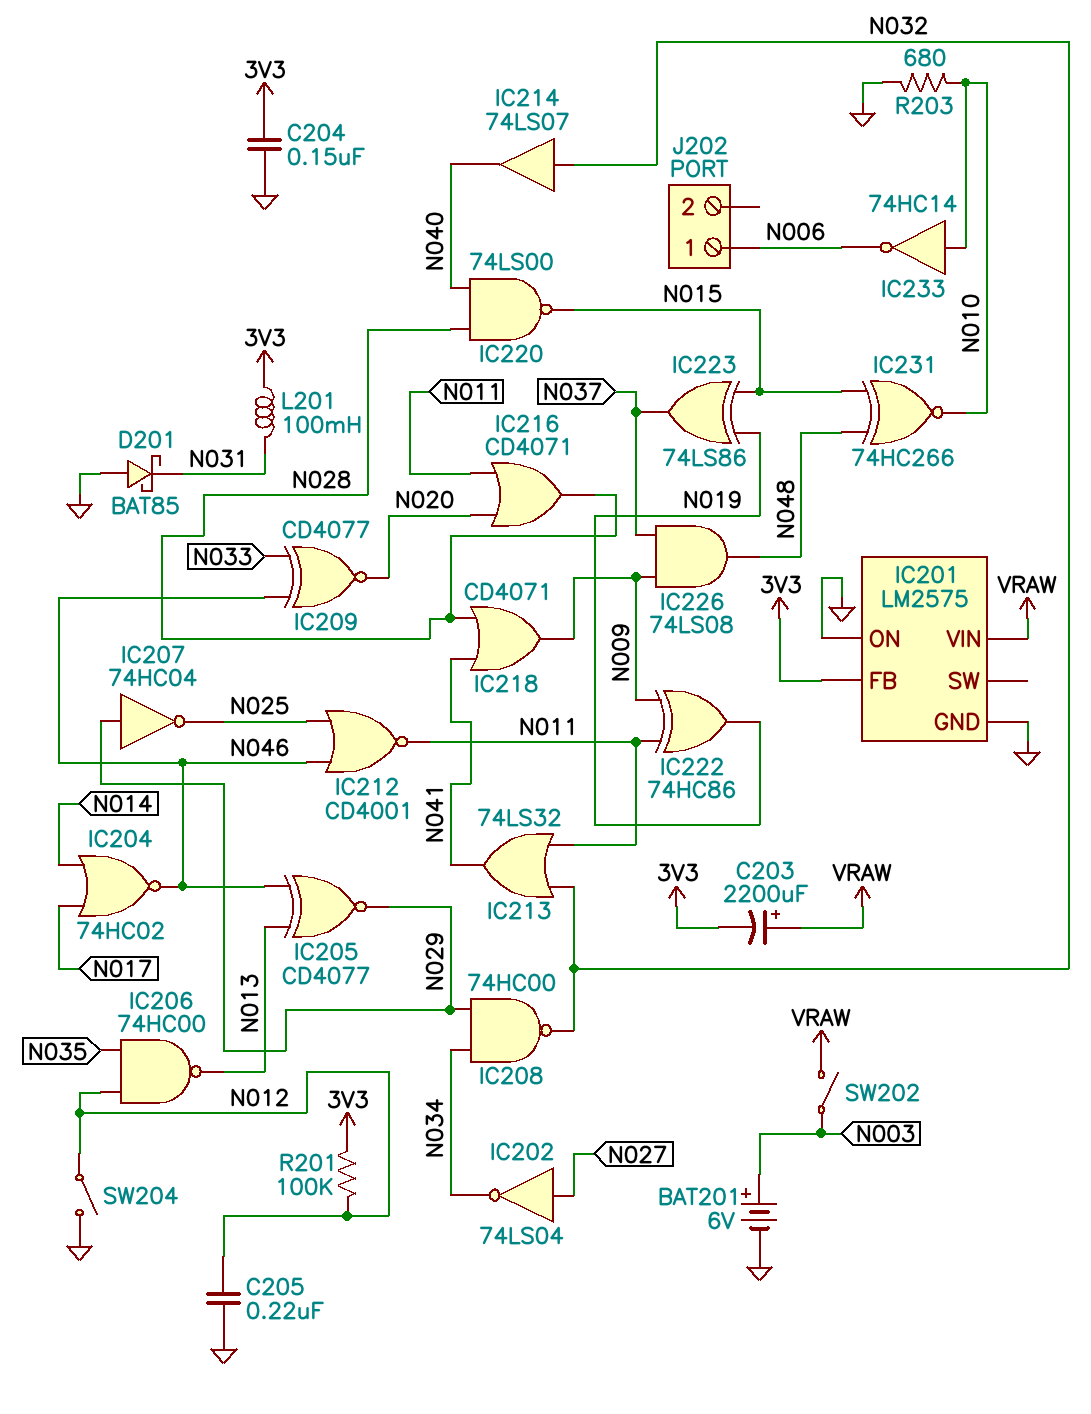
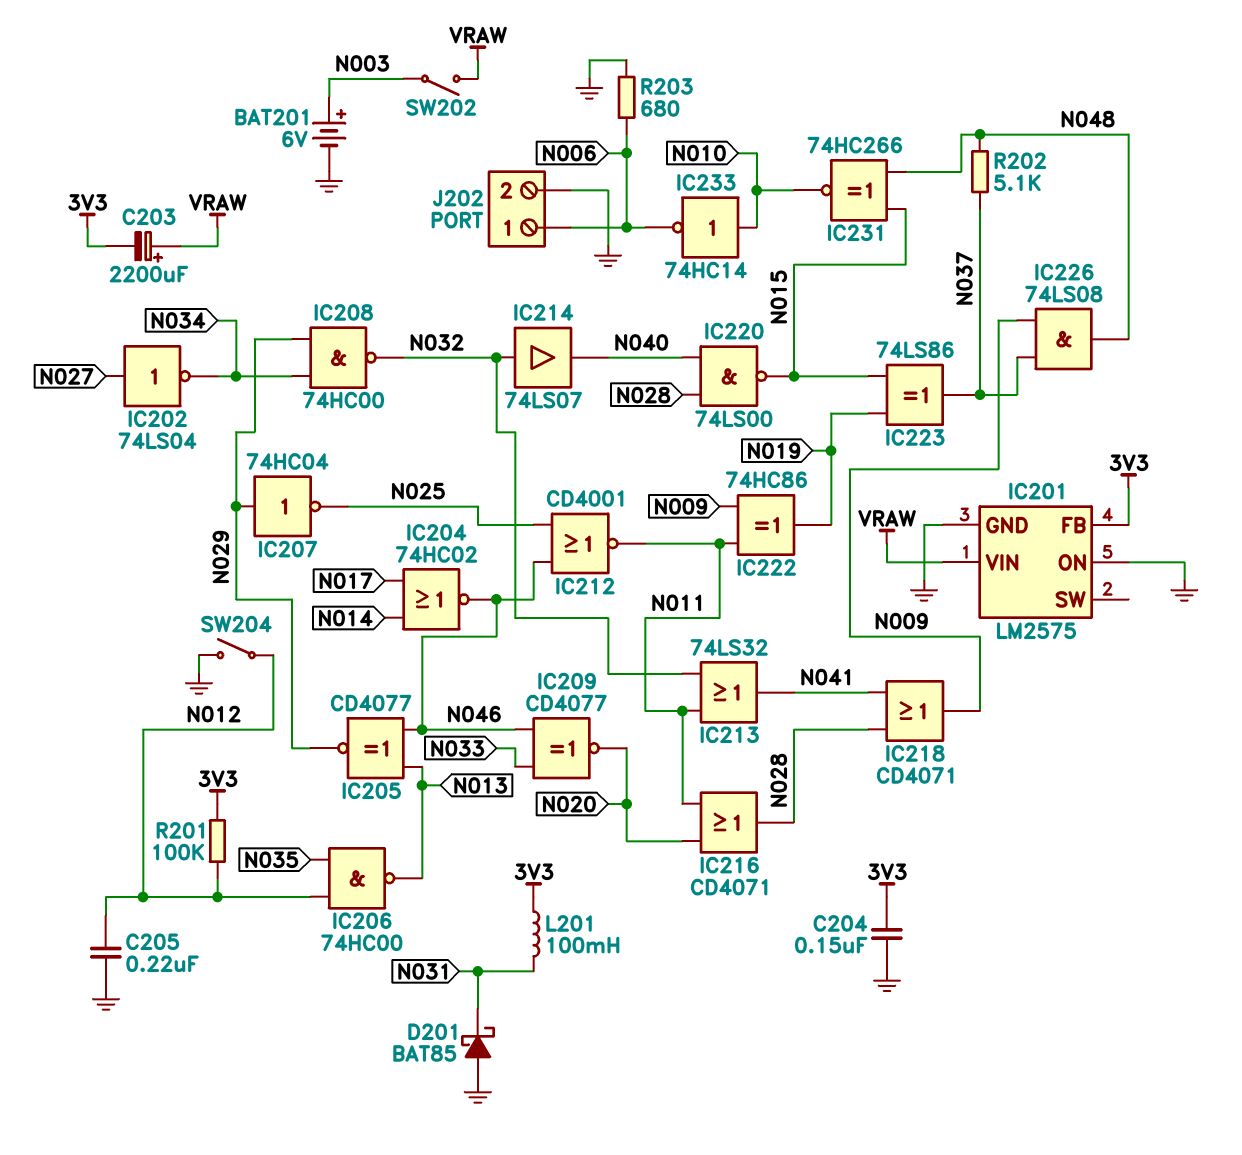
J202 pin 2: none -> GND
R202: none -> 5.1k (N037, N048)
R203: 680 (GND, N010) -> 680 (GND, N006)

